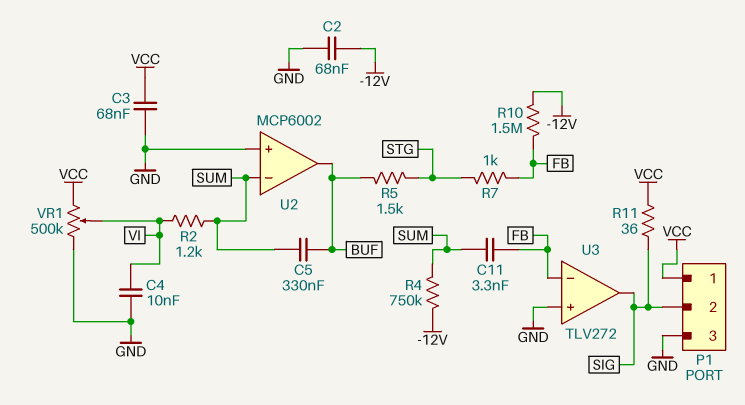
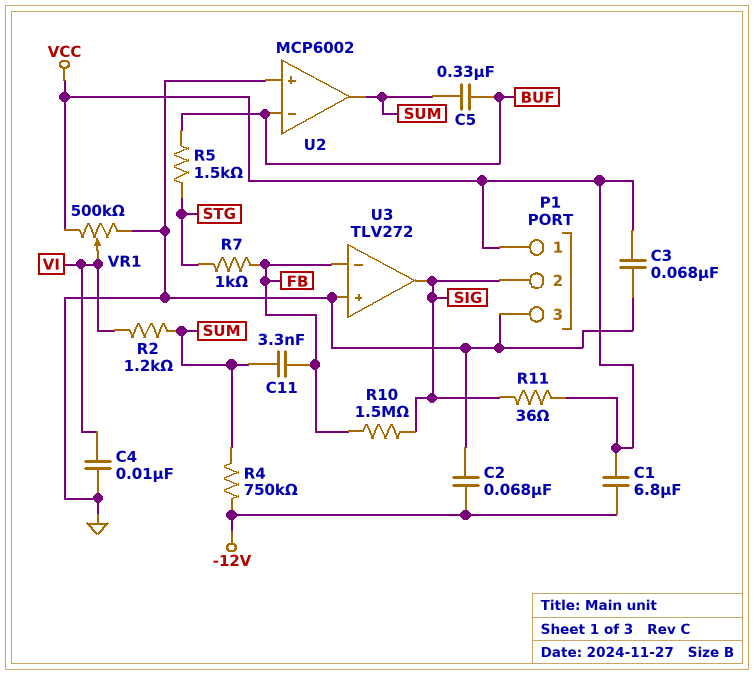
C1: none -> 6.8uF (-12V, VCC)
R10: 1.5M (-12V, FB) -> 1.5M (FB, SIG)
U2 pin in-: SUM -> BUF
U2 pin out: BUF -> SUM

